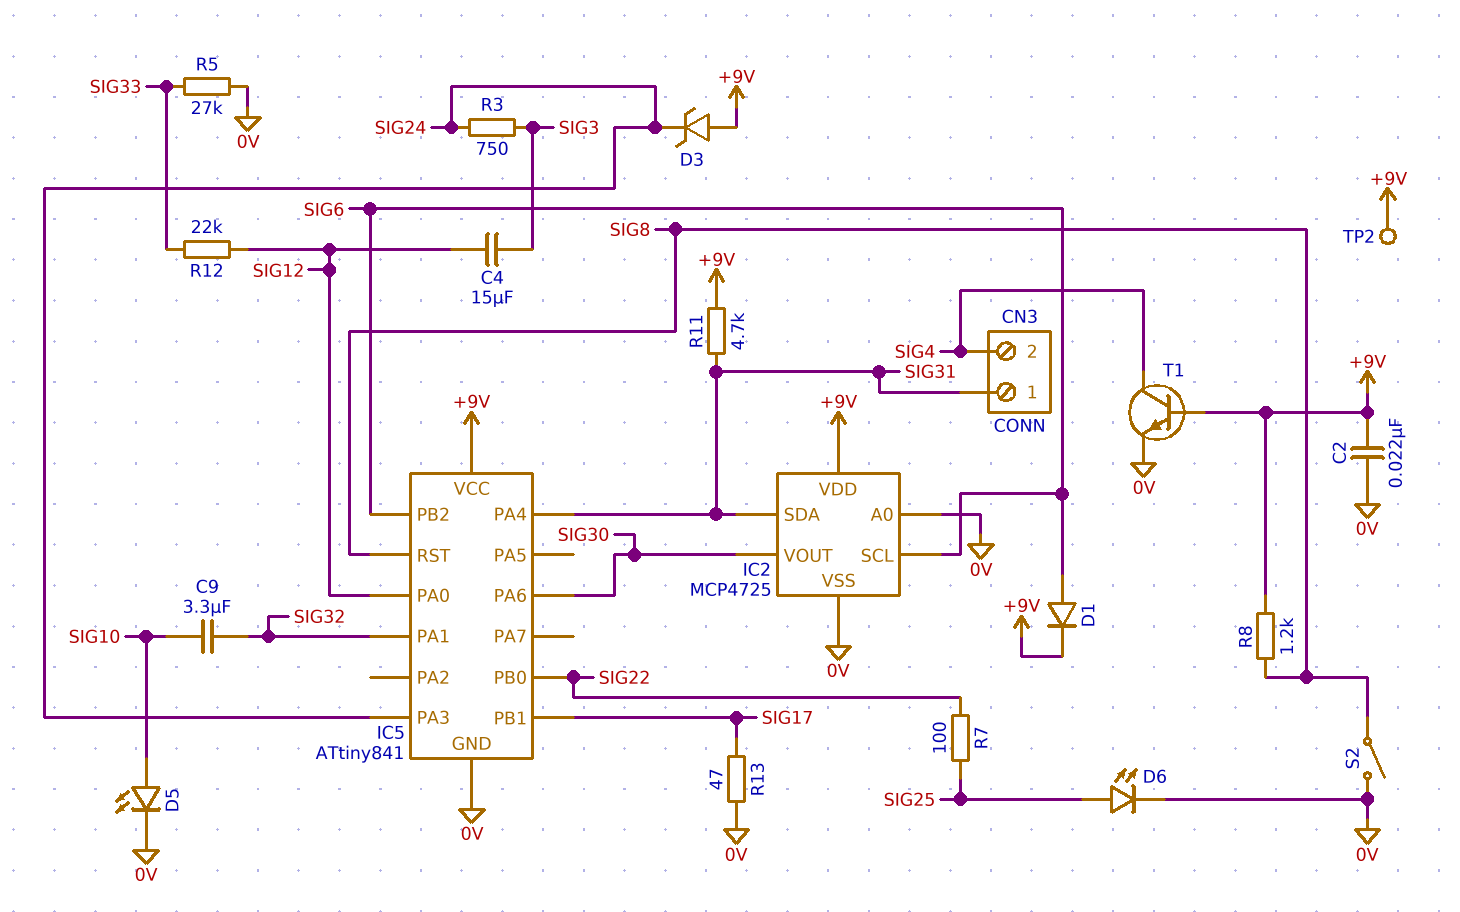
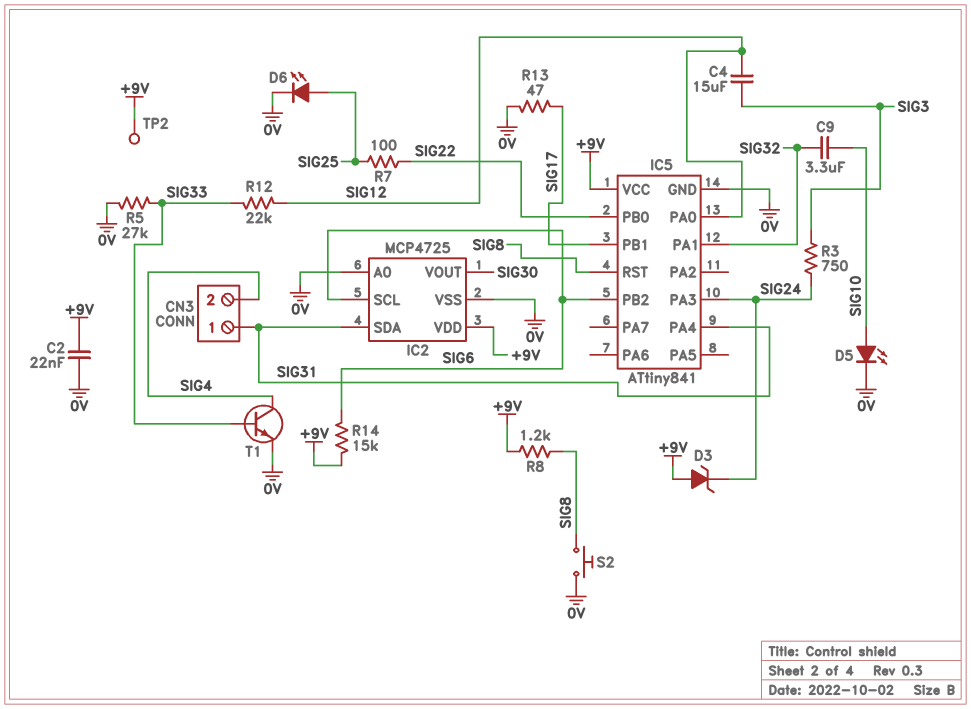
D1: diode (A SIG6, K +9V) -> none
IC5 pin PA6: SIG30 -> none
R11: 4.7k (+9V, SIG31) -> none
R14: none -> 15k (+9V, SIG6)
S2: switch (0V, SIG8) -> button (0V, SIG8)
T1: NPN (B +9V, C SIG4, E 0V) -> NPN (B SIG33, C SIG4, E 0V)

